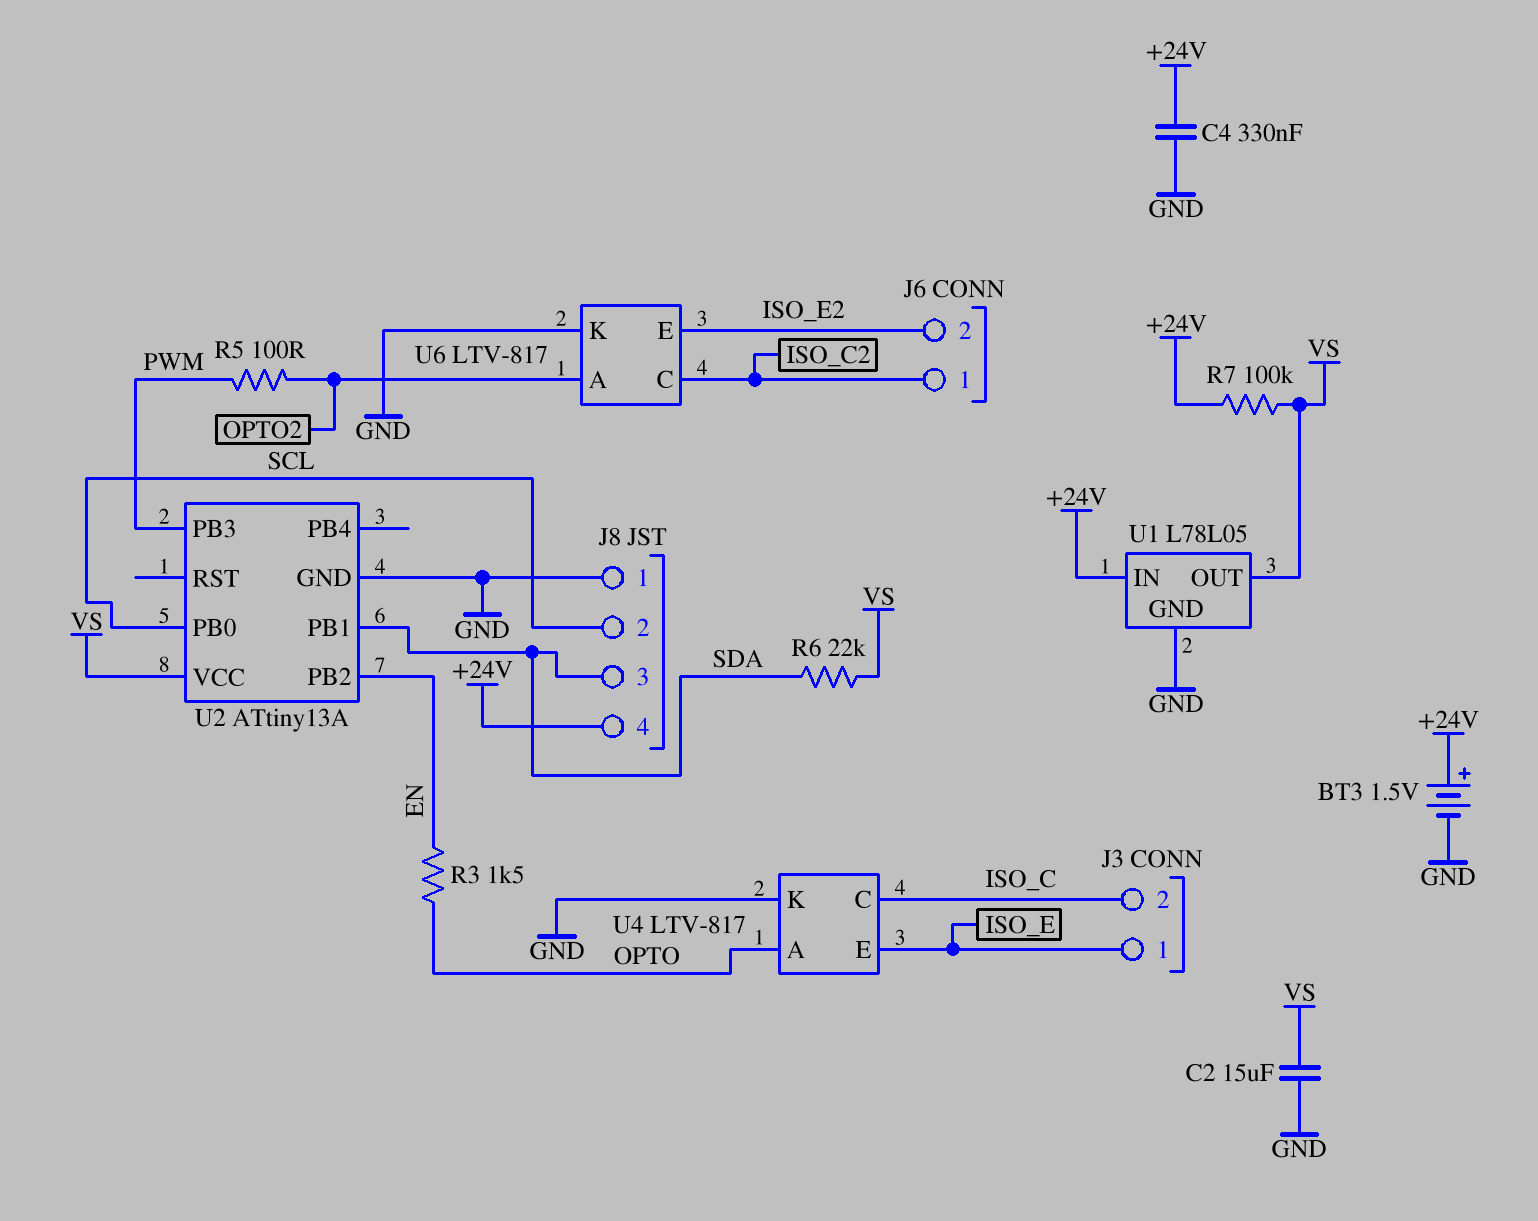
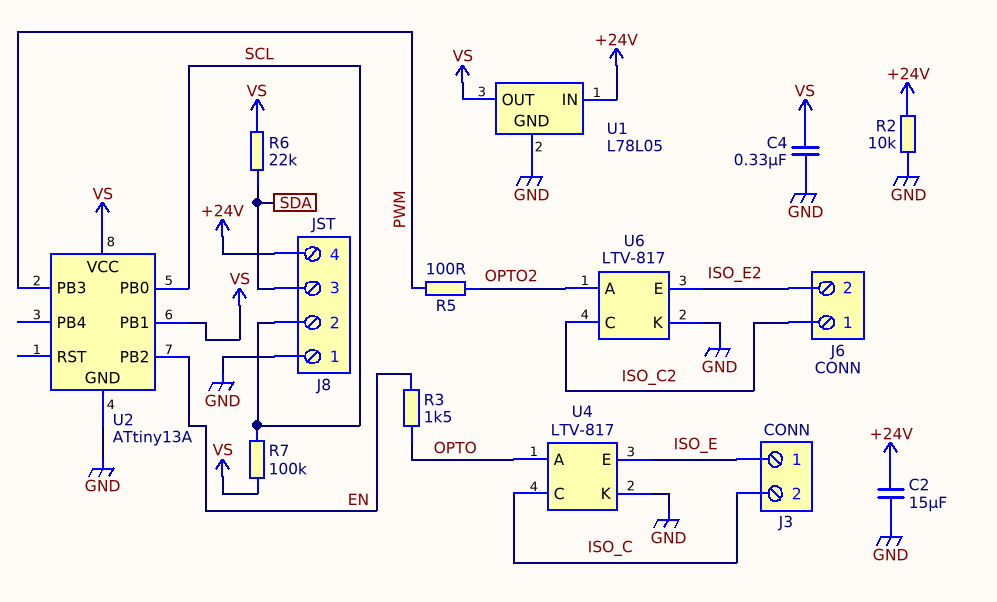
BT3: 1.5V (plus +24V, minus GND) -> none
C2: 15uF (GND, VS) -> 15uF (+24V, GND)
C4: 330nF (+24V, GND) -> 330nF (GND, VS)
R2: none -> 10k (+24V, GND)
R7: 100k (+24V, VS) -> 100k (SCL, VS)
U2 pin PB1: SDA -> VS

